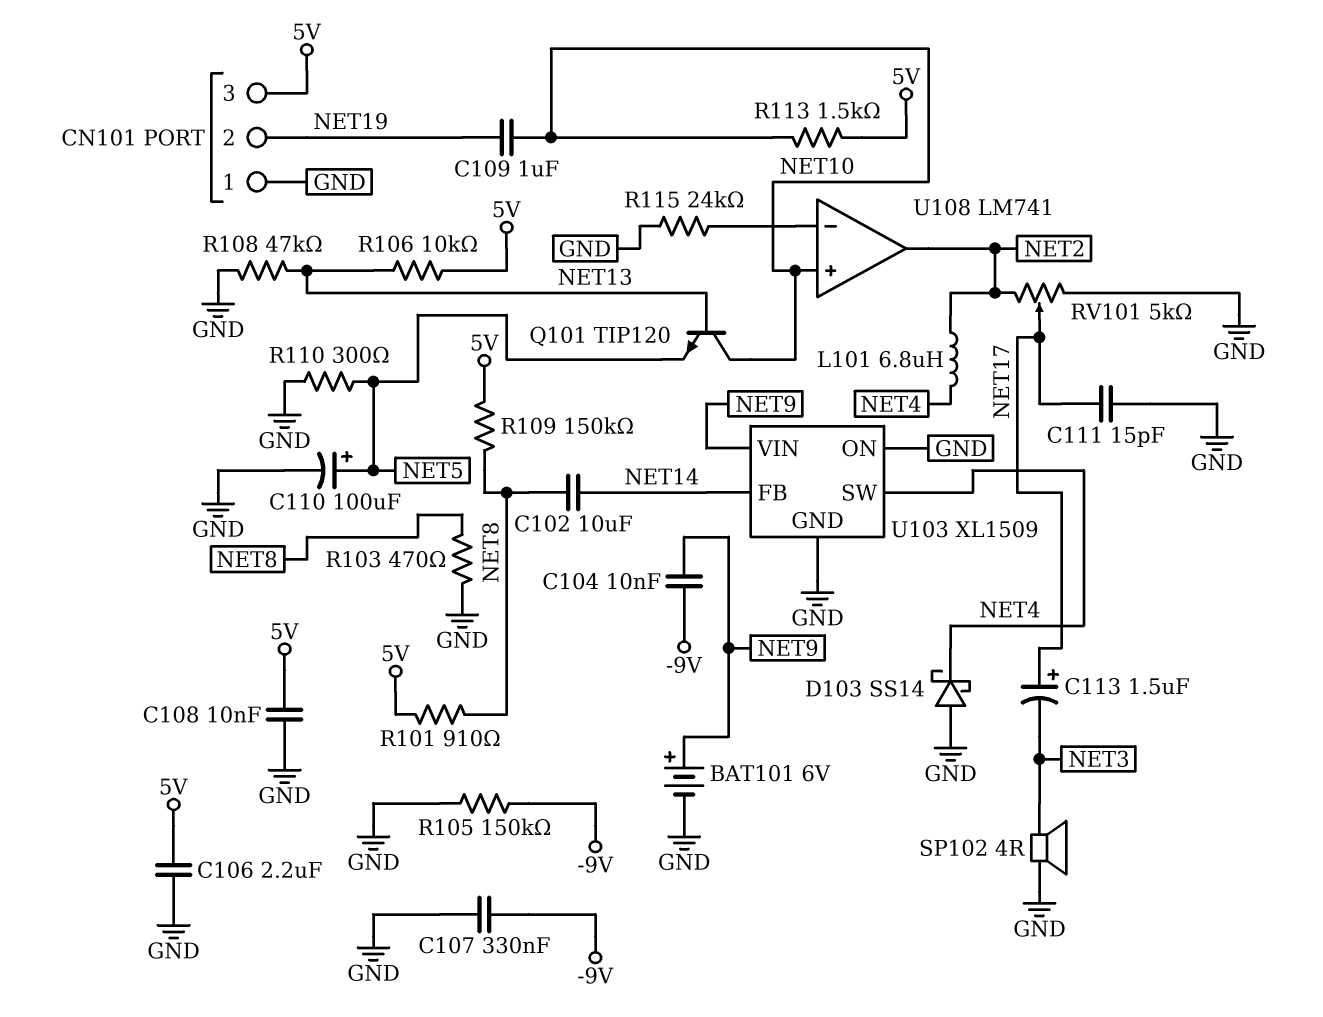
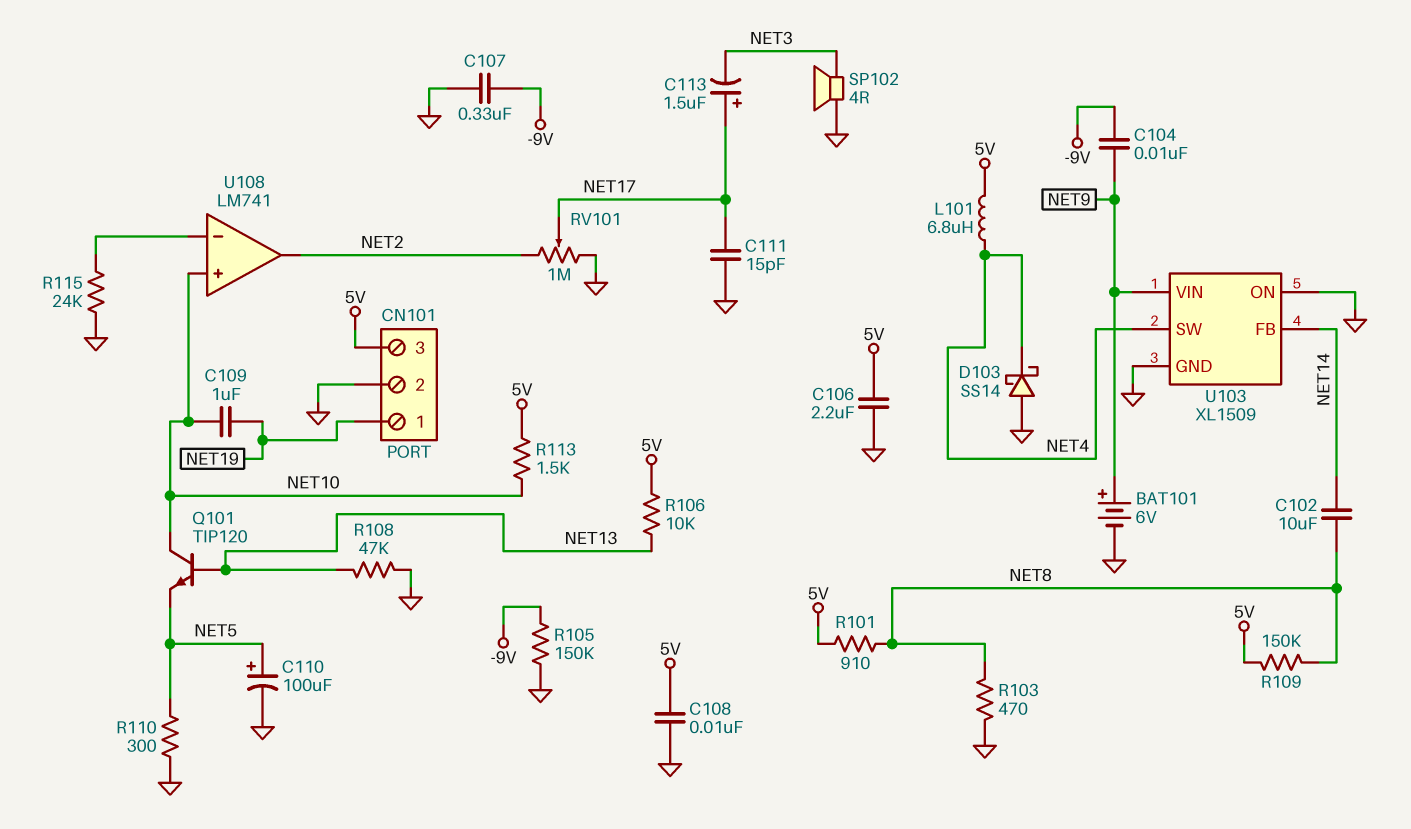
CN101 pin 1: GND -> NET19
CN101 pin 2: NET19 -> GND
L101: 6.8uH (NET2, NET4) -> 6.8uH (5V, NET4)
RV101: 5k (GND, NET2, wiper NET17) -> 1M (GND, NET2, wiper NET17)

